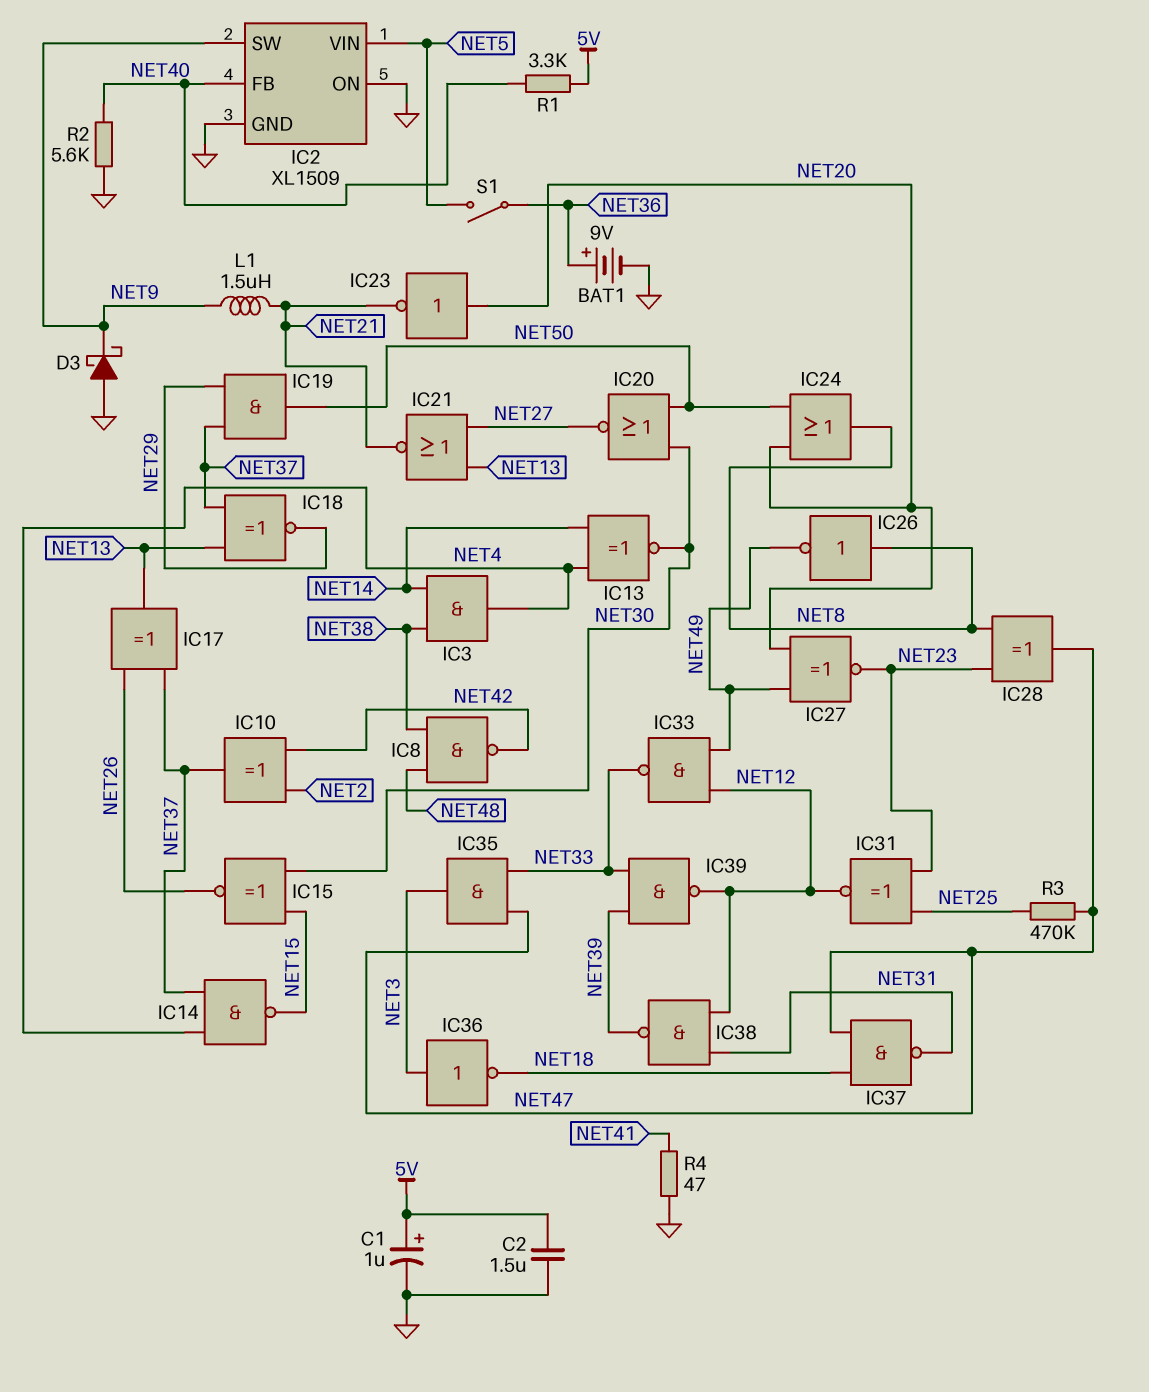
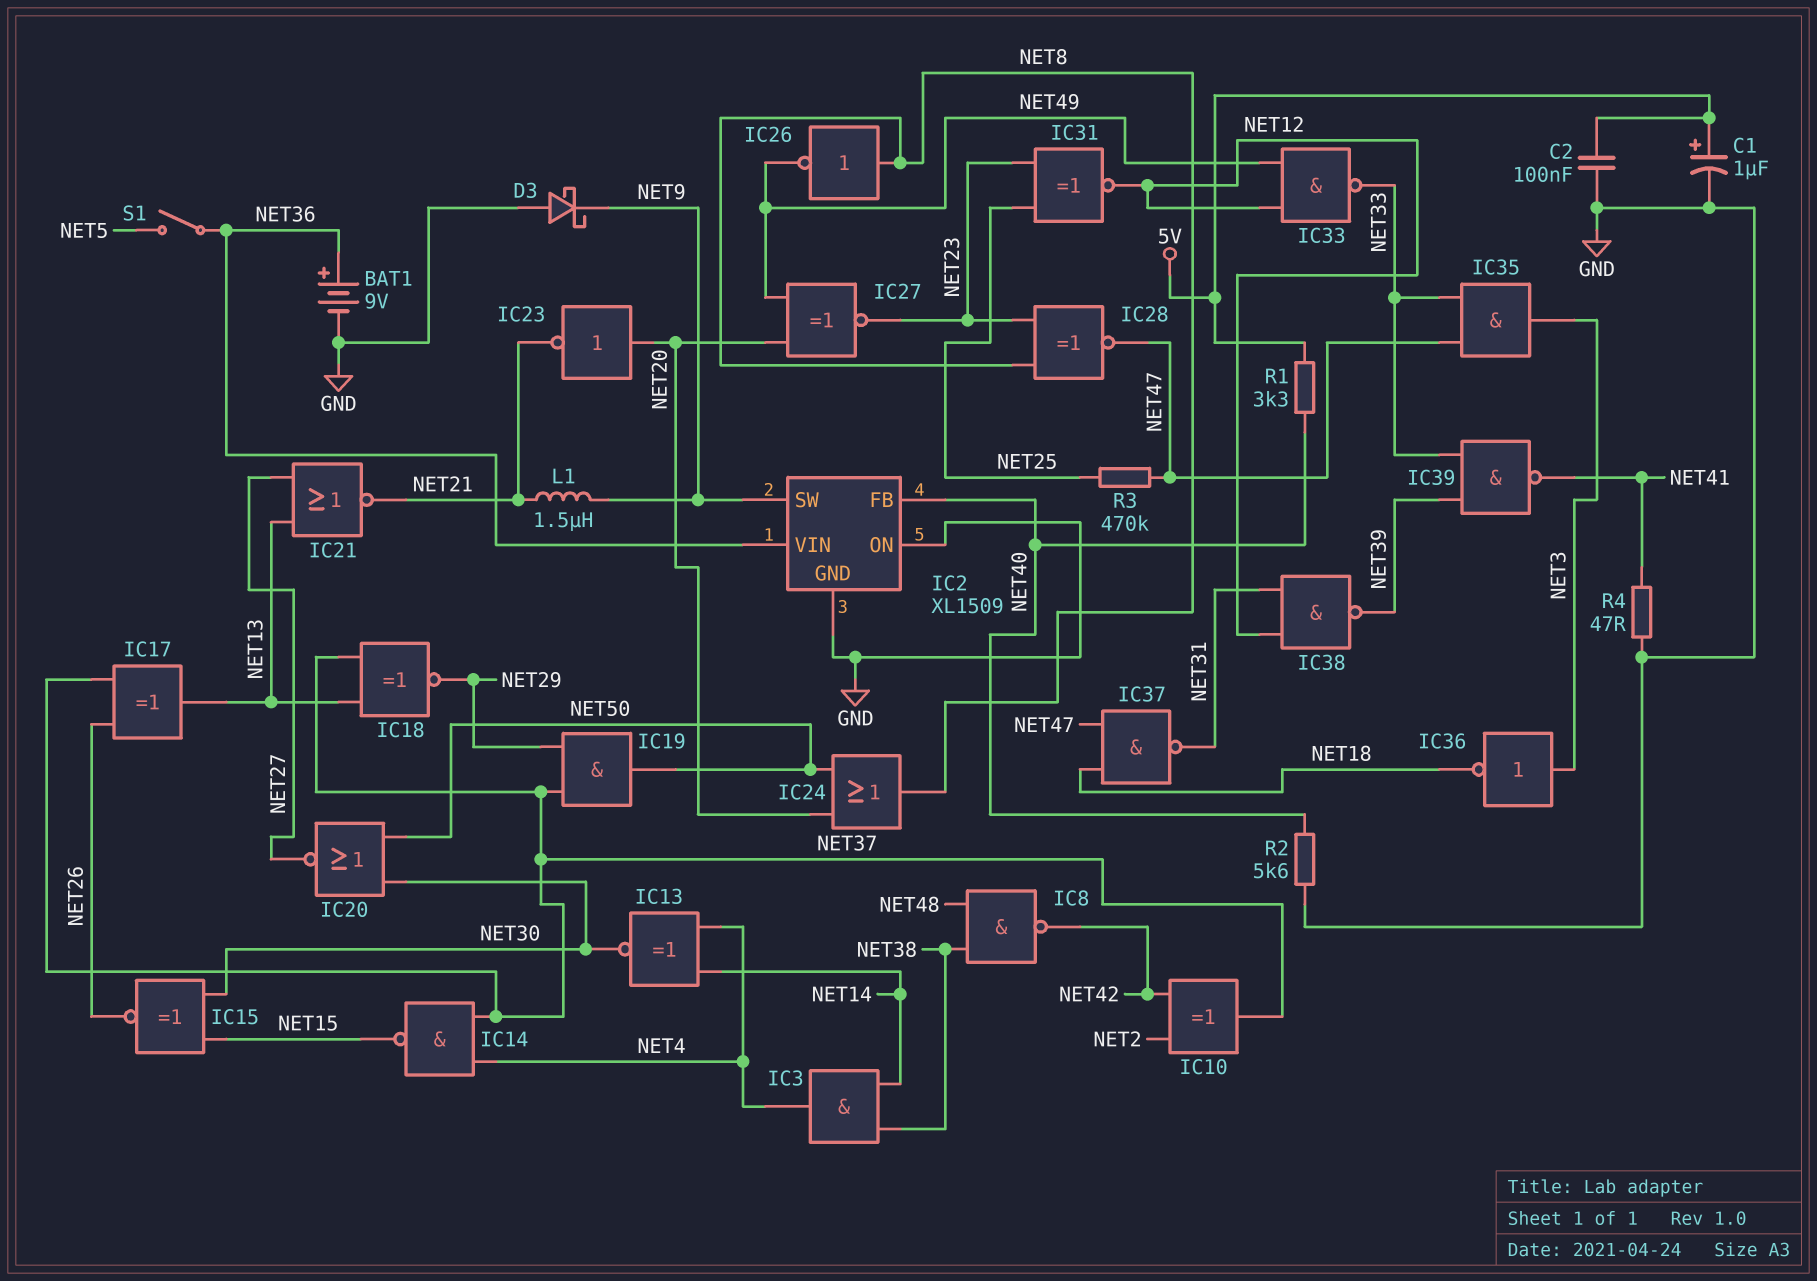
C2: 1.5uF (5V, GND) -> 100nF (5V, GND)
IC2 pin VIN: NET5 -> NET36
IC28: XOR (in NET8, in NET23, out NET47) -> XNOR (in NET8, in NET23, out NET47)
IC39: NAND (in NET33, in NET39, out NET12) -> NAND (in NET33, in NET39, out NET41)

